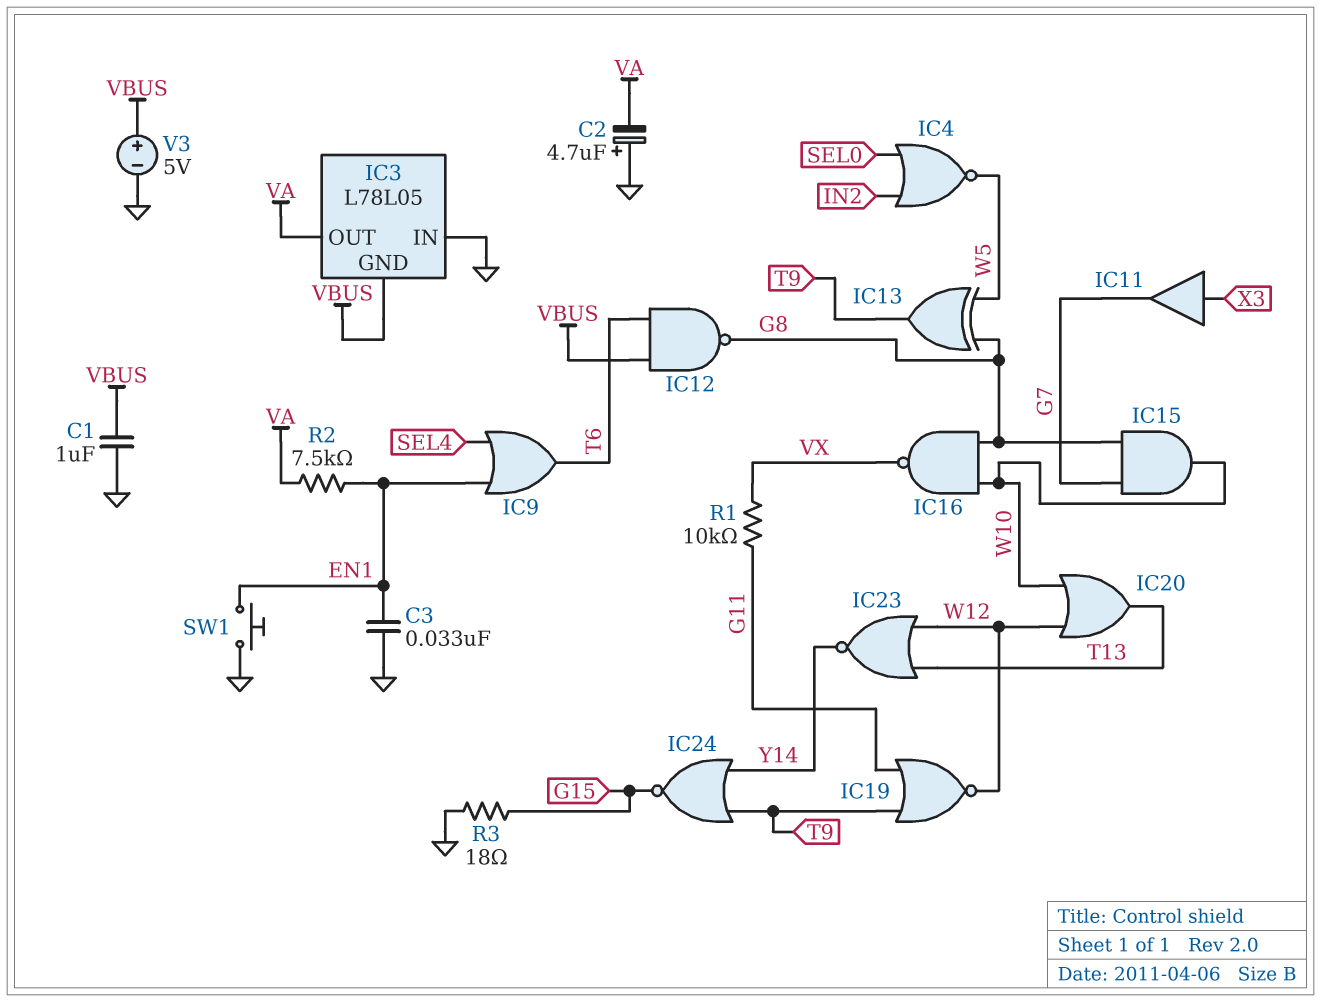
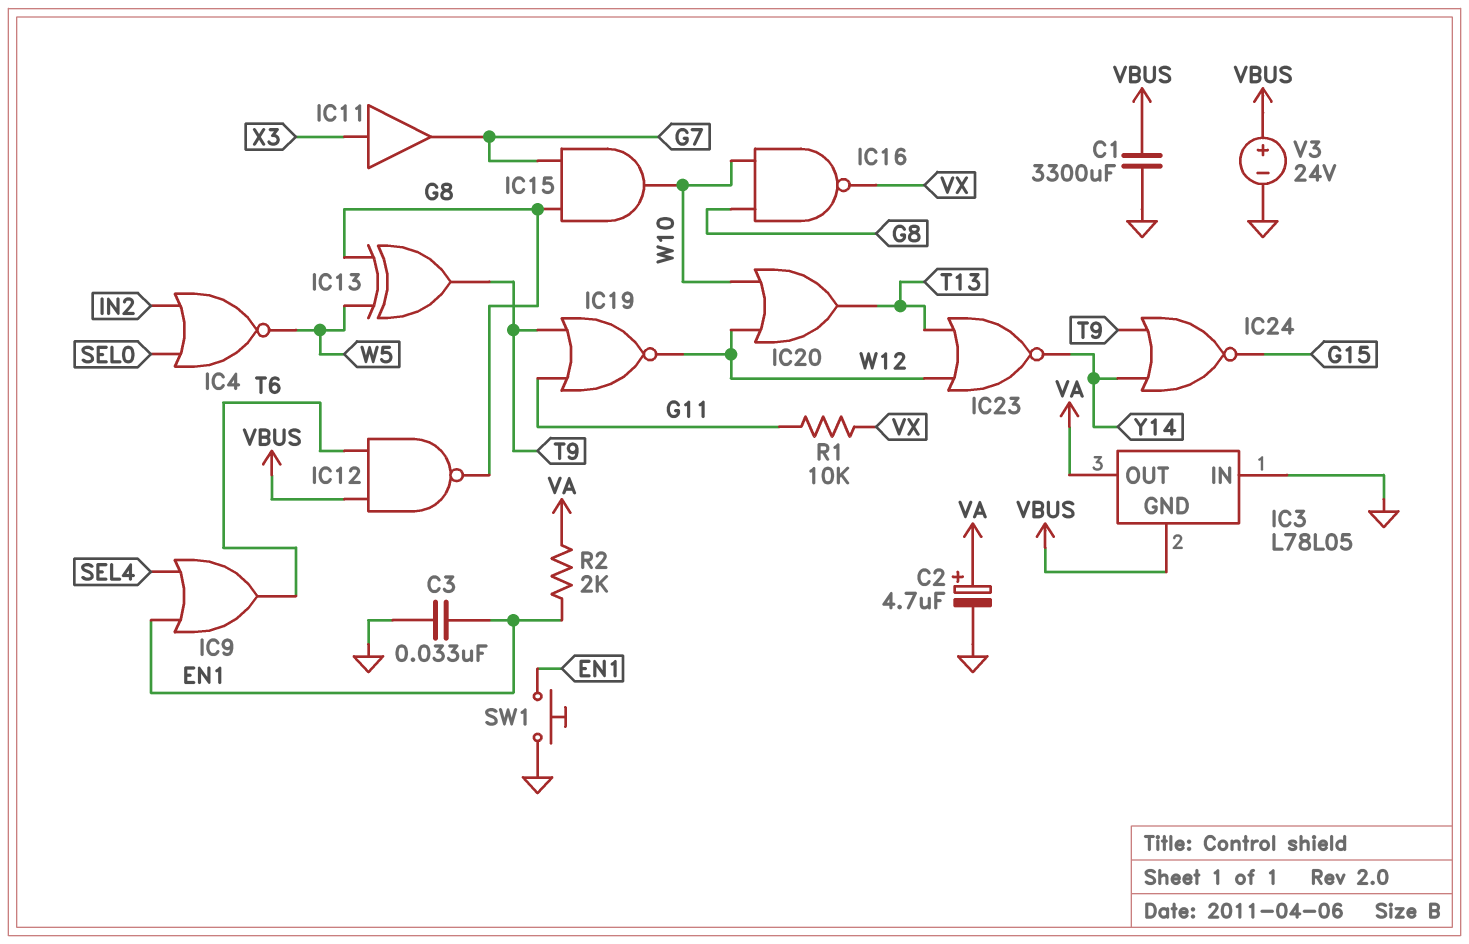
C1: 1uF (GND, VBUS) -> 3300uF (GND, VBUS)
C2: 4.7uF (plus GND, minus VA) -> 4.7uF (plus VA, minus GND)
R2: 7.5k (EN1, VA) -> 2k (EN1, VA)
R3: 18 (G15, GND) -> none
V3: 5V (plus VBUS, minus GND) -> 24V (plus VBUS, minus GND)

